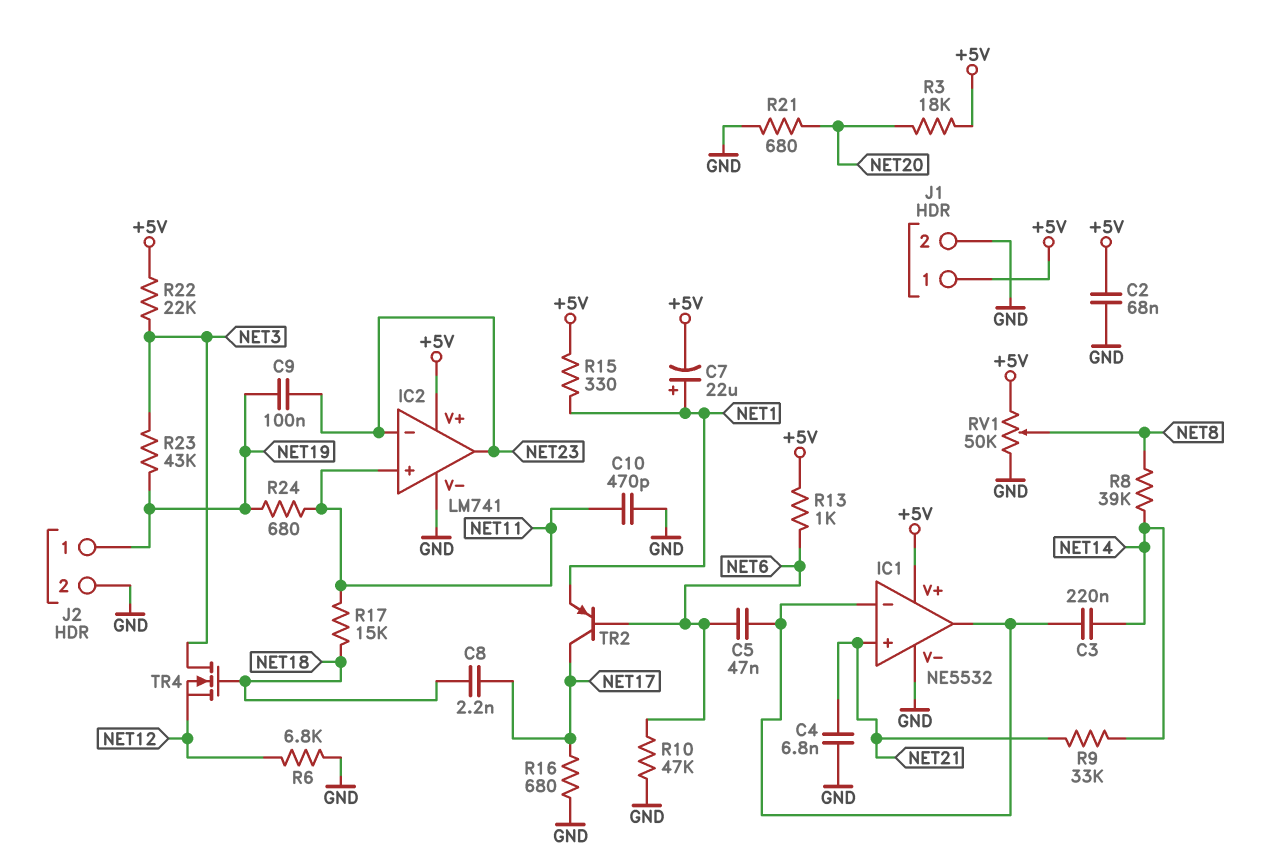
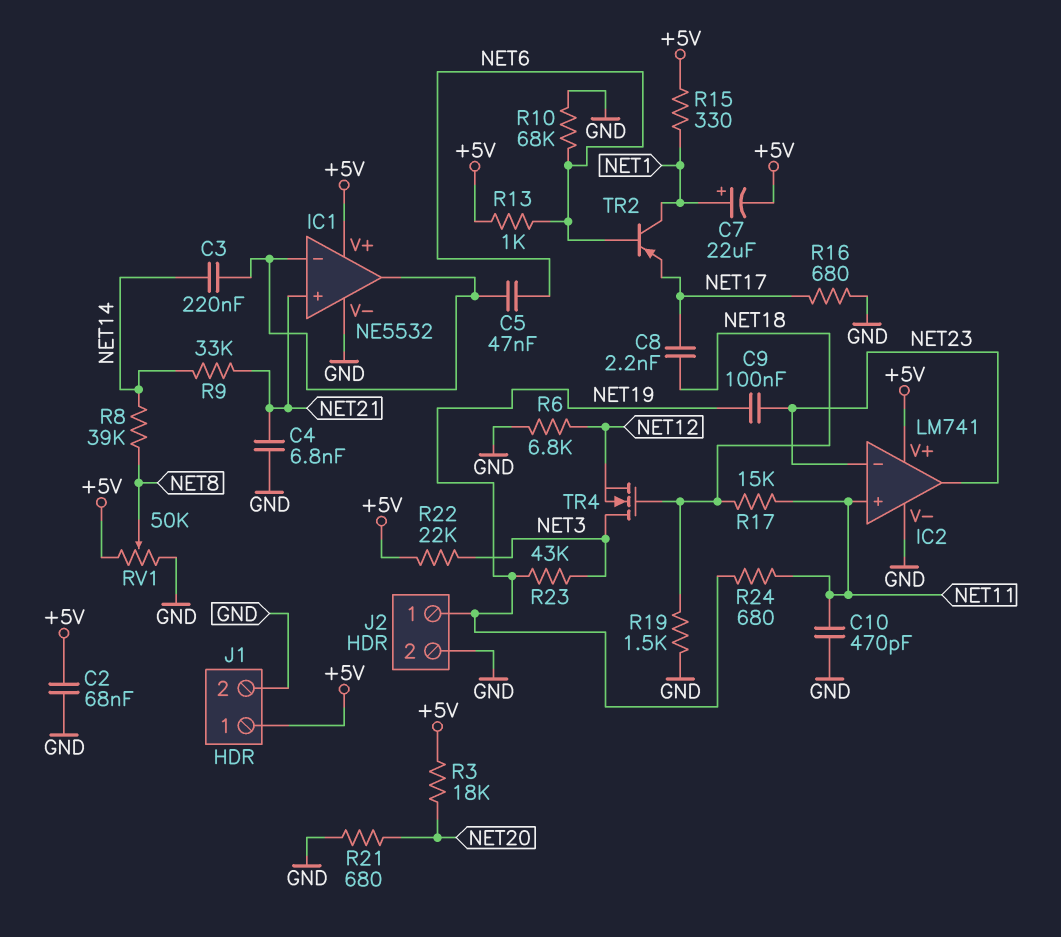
R10: 47k (GND, NET6) -> 68k (GND, NET6)
R19: none -> 1.5k (GND, NET18)
TR2: PNP (B NET6, C NET17, E NET1) -> PNP (B NET6, C NET1, E NET17)

